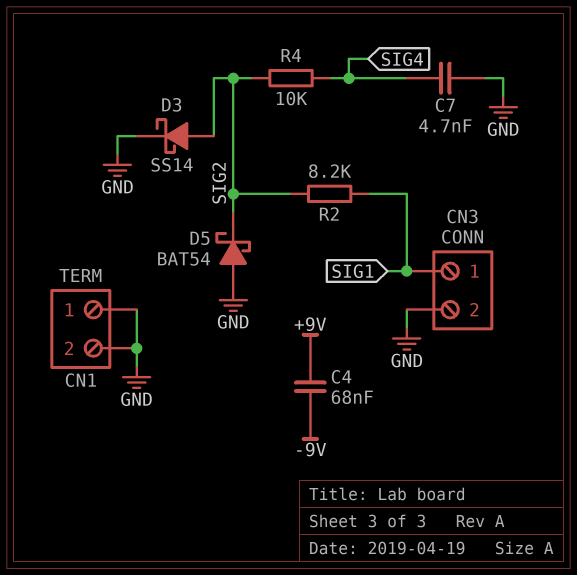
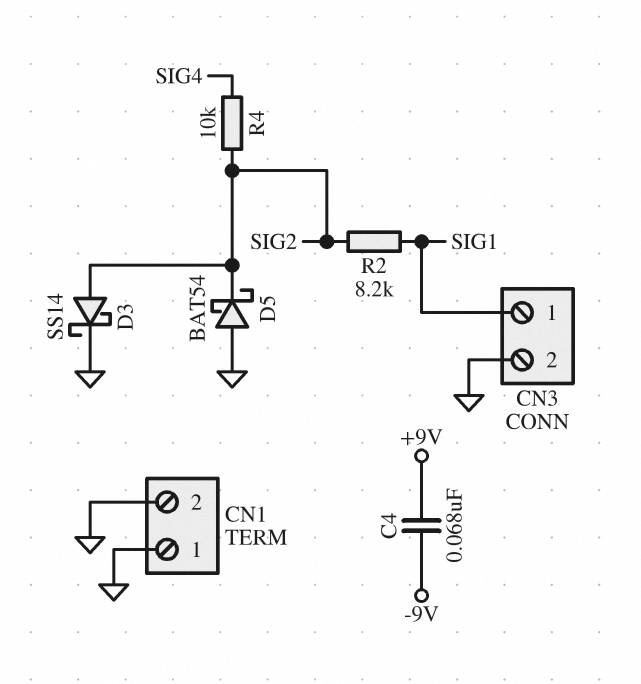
C7: 4.7nF (GND, SIG4) -> none

